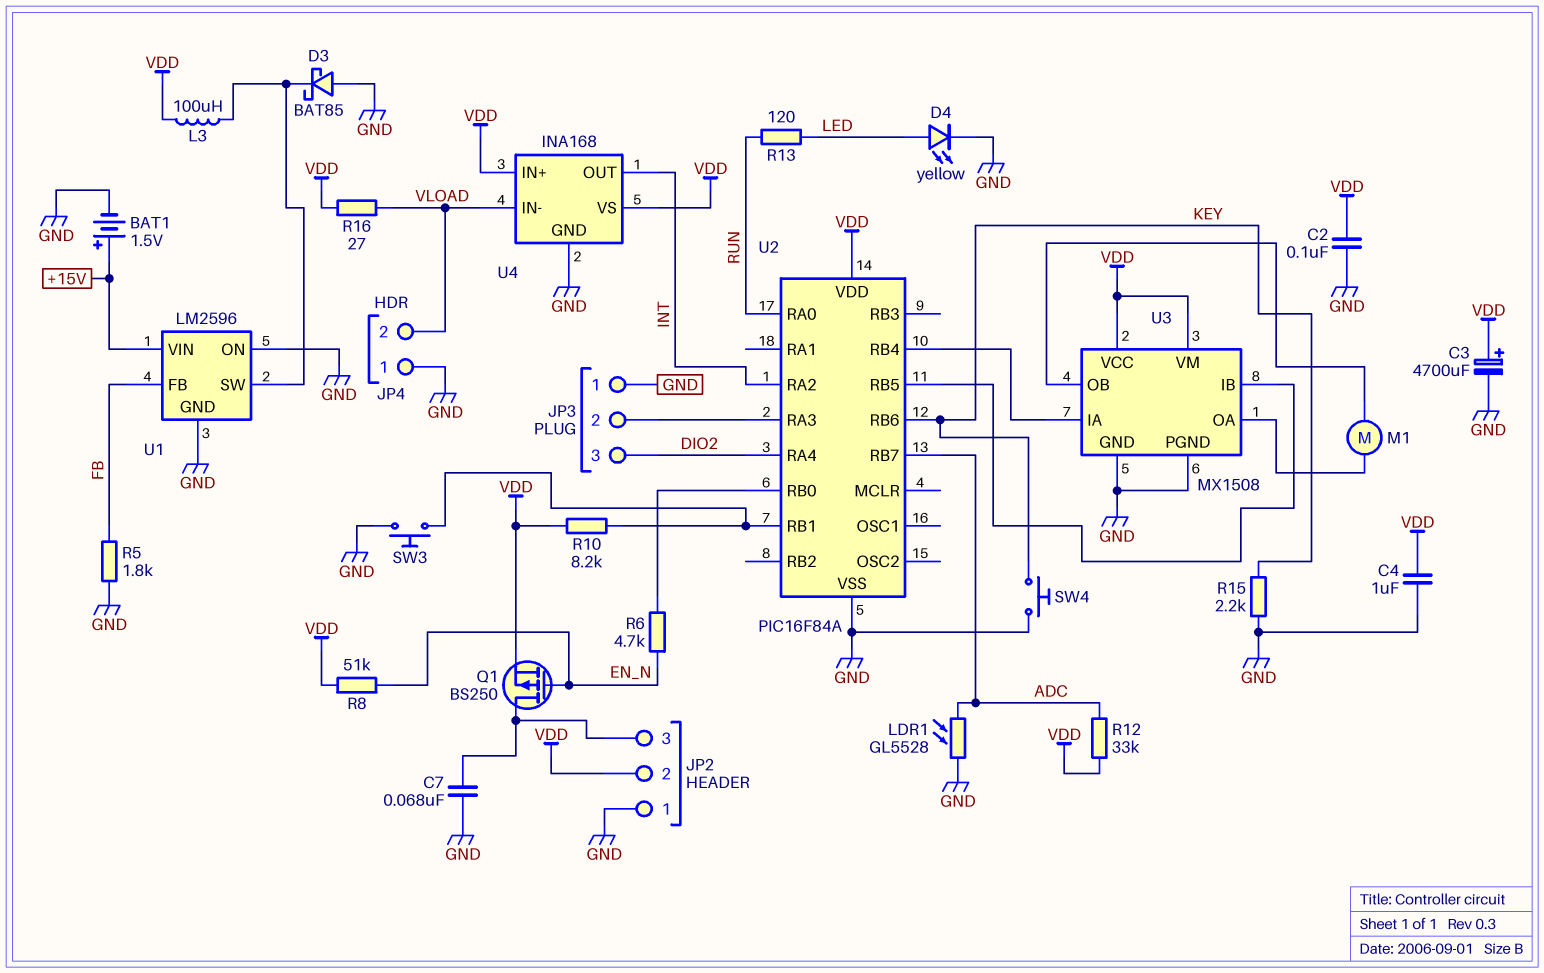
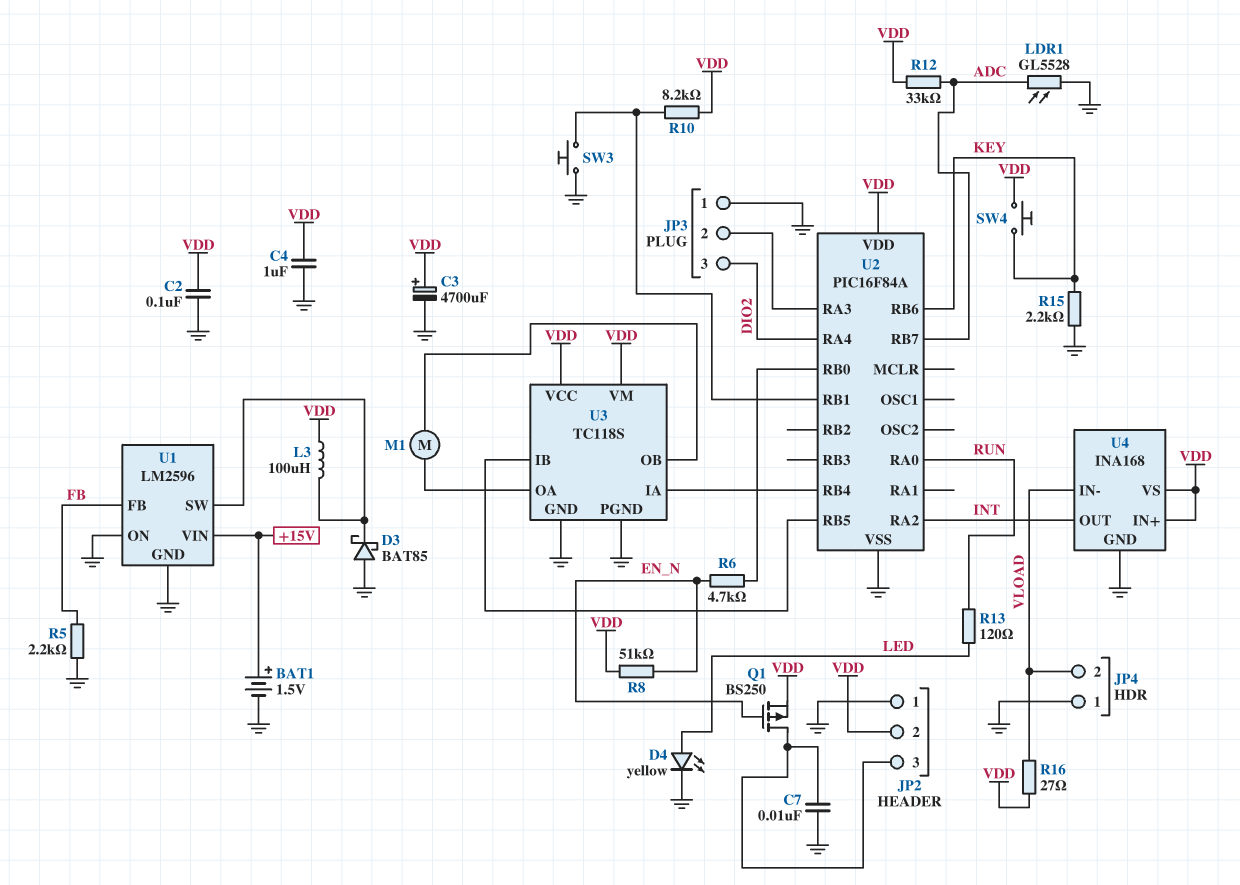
C7: 68nF (GND, JP2/3) -> 10nF (GND, JP2/3)
R5: 1.8k (FB, GND) -> 2.2k (FB, GND)
SW4: button (GND, KEY) -> button (KEY, VDD)
U3: MX1508 -> TC118S

